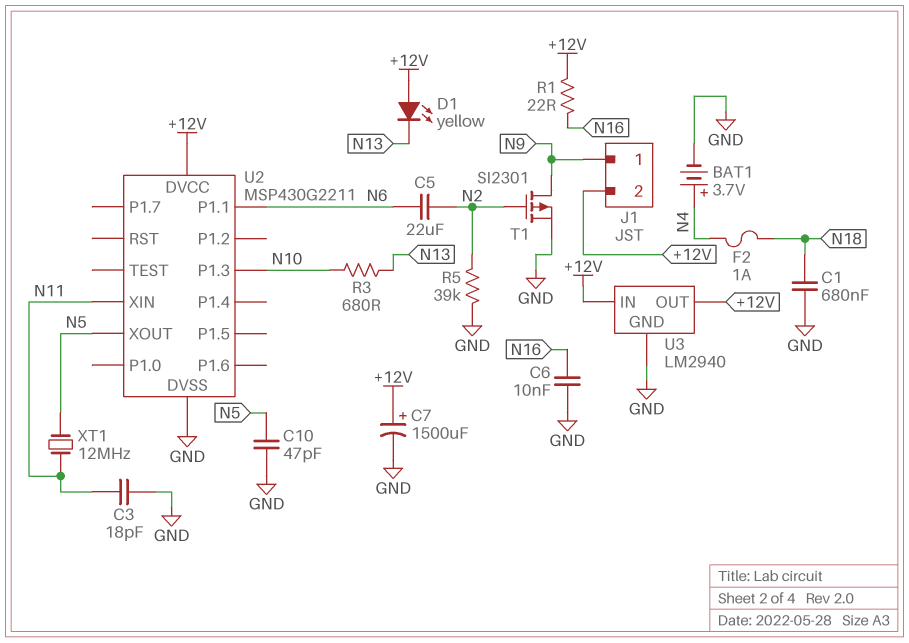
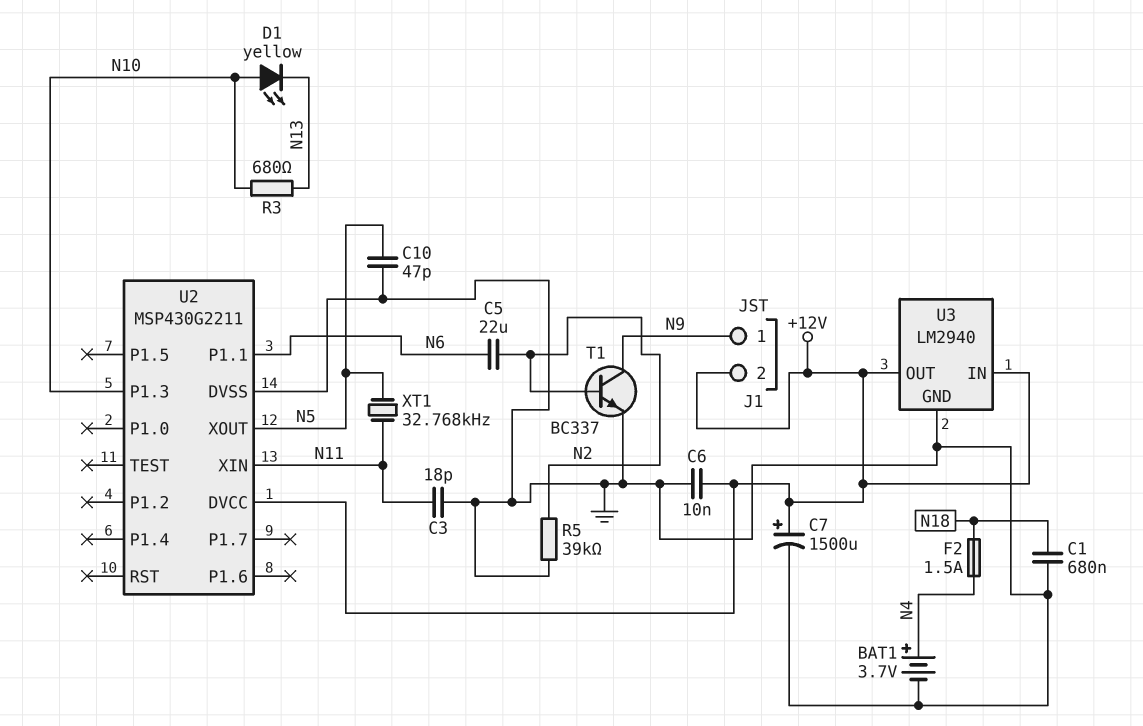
C6: 10nF (GND, N16) -> 10nF (+12V, GND)
D1: LED yellow (A +12V, K N13) -> LED yellow (A N10, K N13)
F2: 1A (N4, N18) -> 1.5A (N4, N18)
R1: 22 (+12V, N16) -> none
T1: PMOS SI2301 (G N2, D N9, S GND) -> NPN BC337 (B N2, C N9, E GND)
XT1: 12MHz (N5, N11) -> 32.768kHz (N5, N11)

